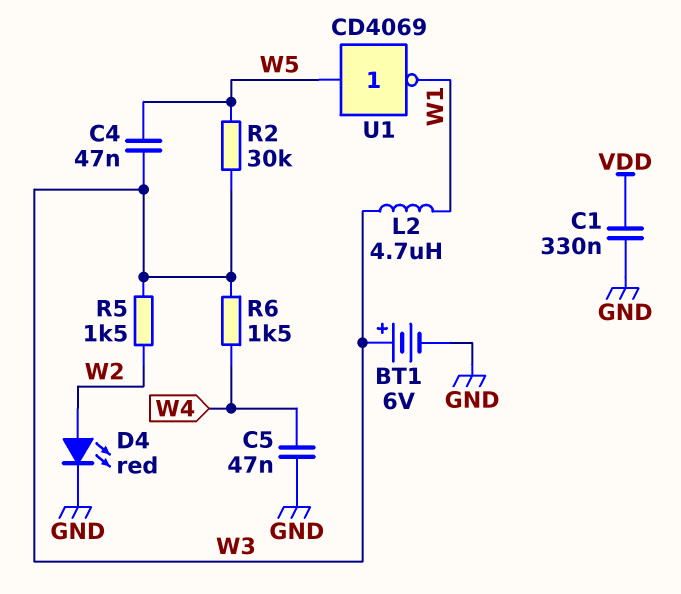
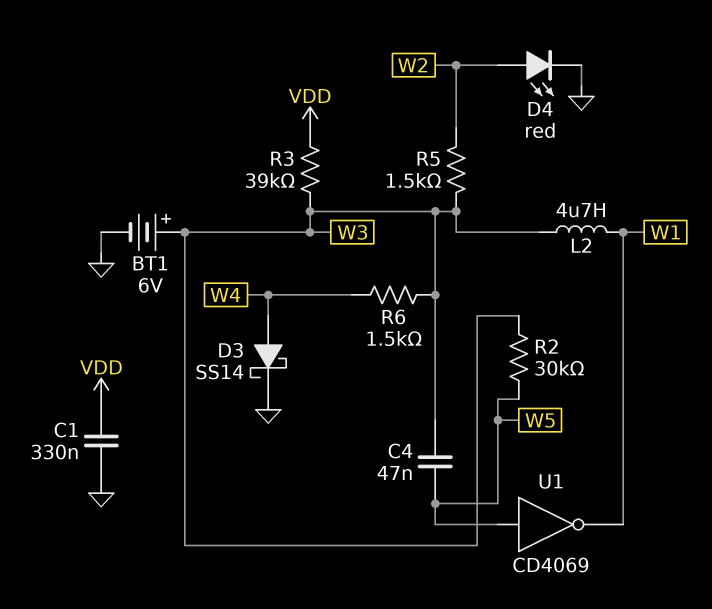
C5: 47nF (GND, W4) -> none
D3: none -> schottky SS14 (A W4, K GND)
R3: none -> 39k (VDD, W3)

